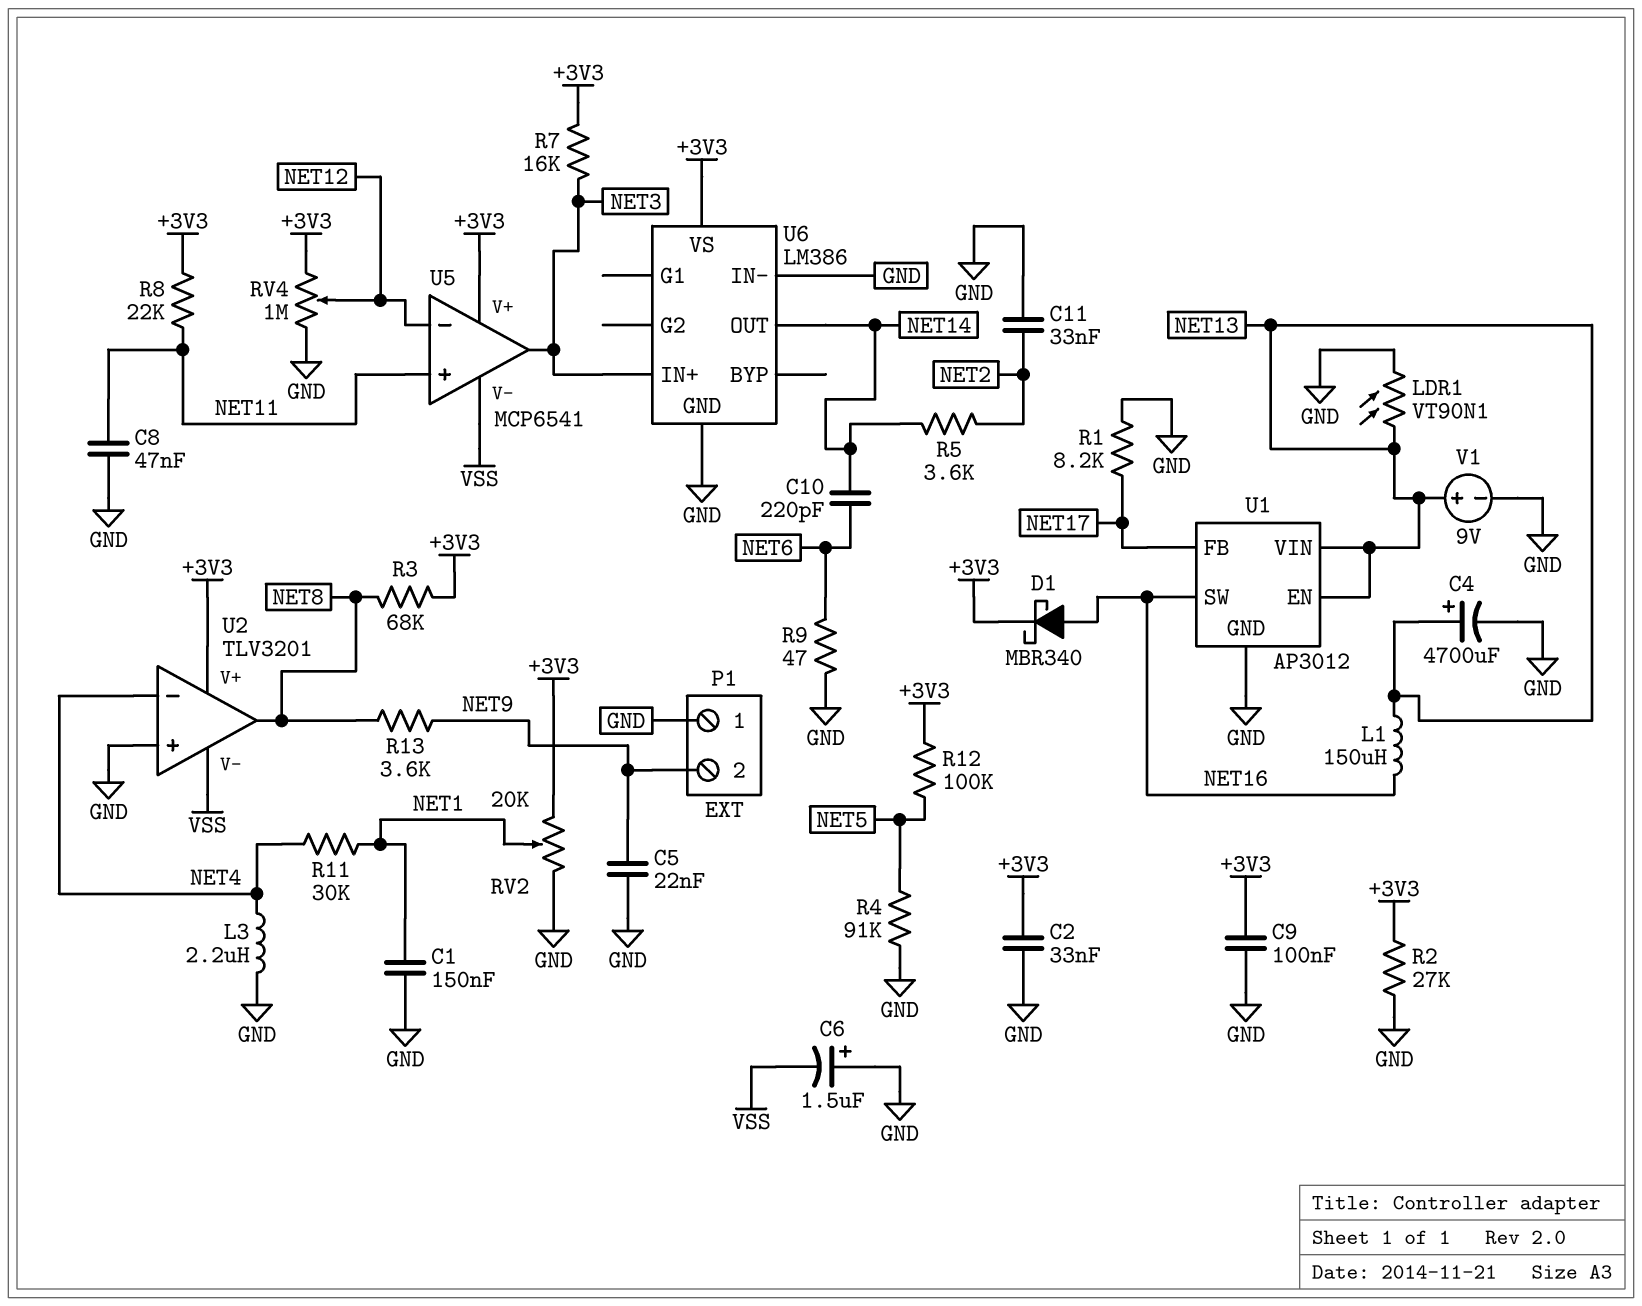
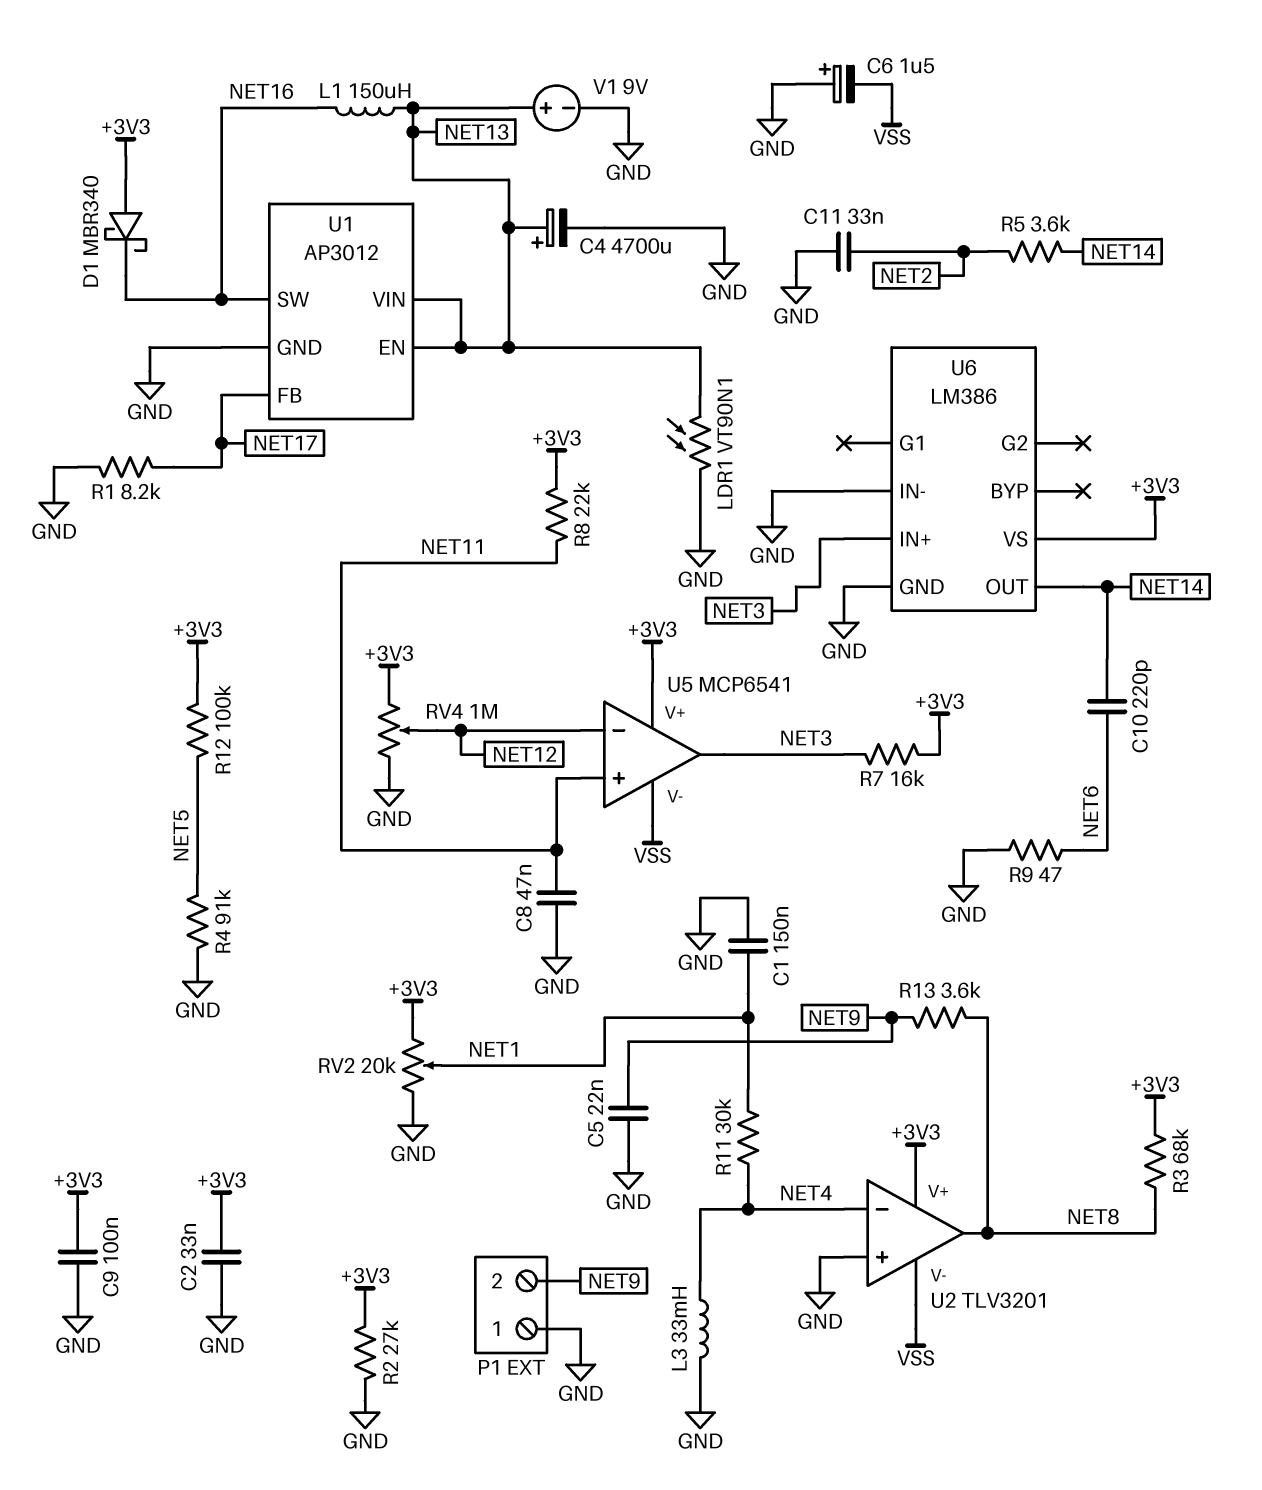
D1: schottky MBR340 (A NET16, K +3V3) -> schottky MBR340 (A +3V3, K NET16)
L3: 2.2uH (GND, NET4) -> 33mH (GND, NET4)

